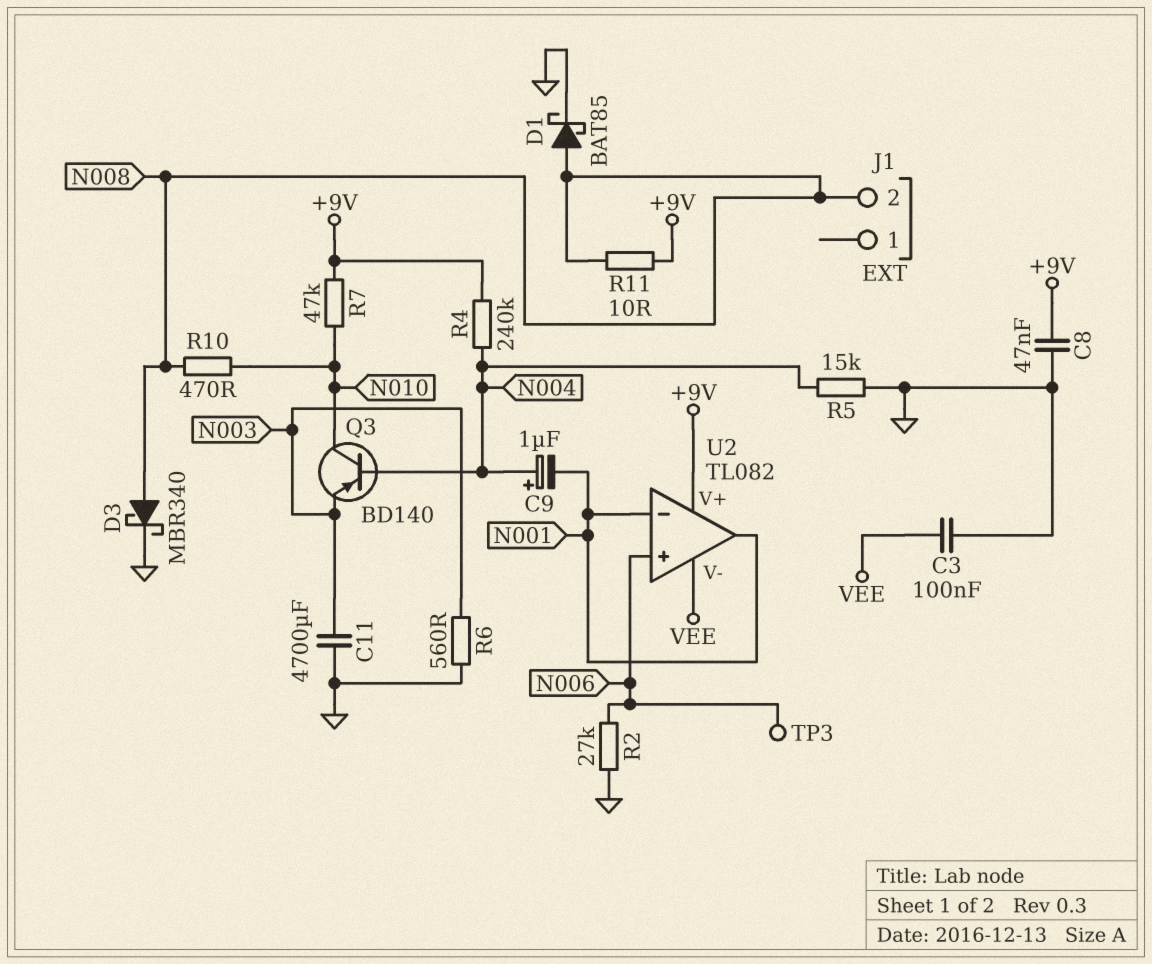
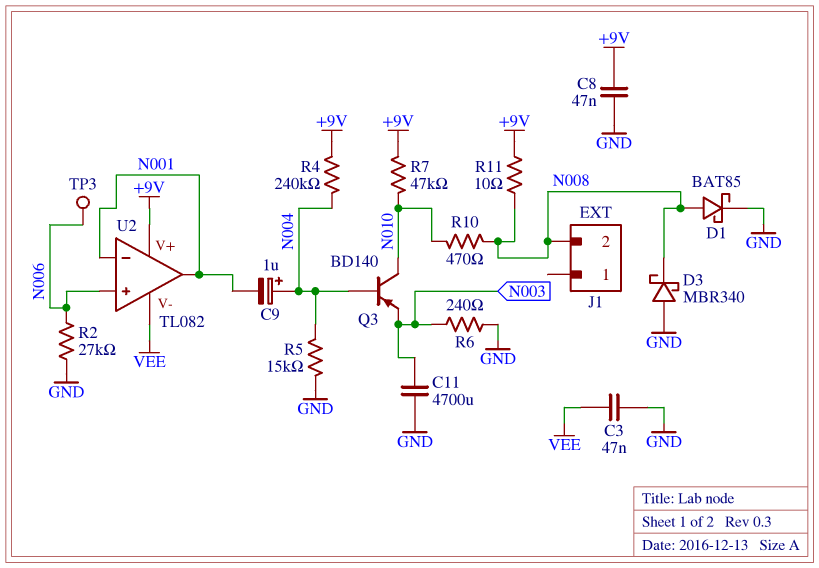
C3: 100nF (GND, VEE) -> 47nF (GND, VEE)
D3: schottky MBR340 (A N008, K GND) -> schottky MBR340 (A GND, K N008)
R6: 560 (GND, N003) -> 240 (GND, N003)

